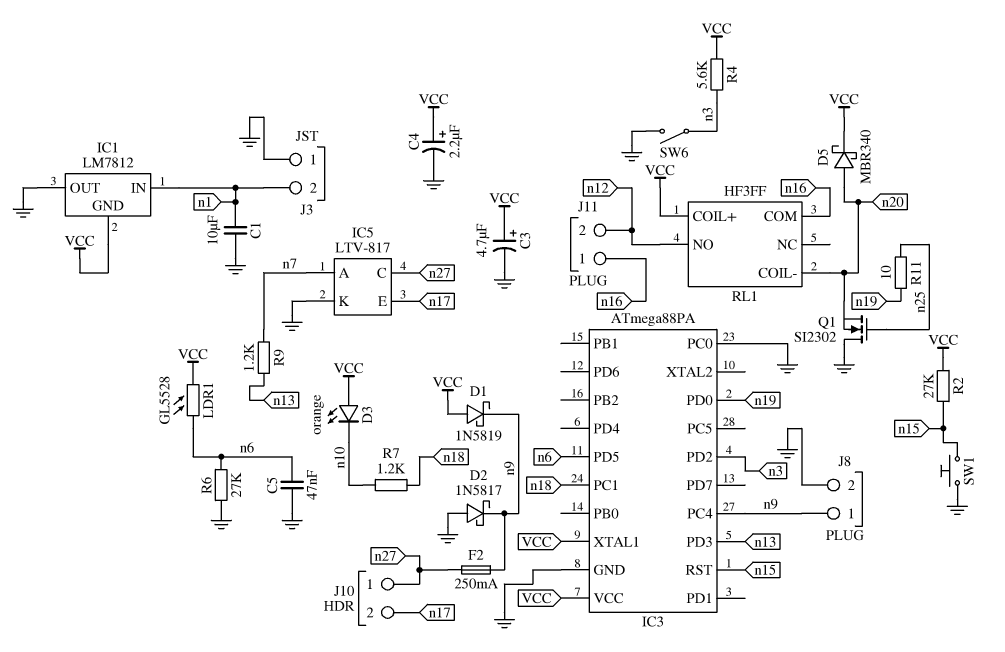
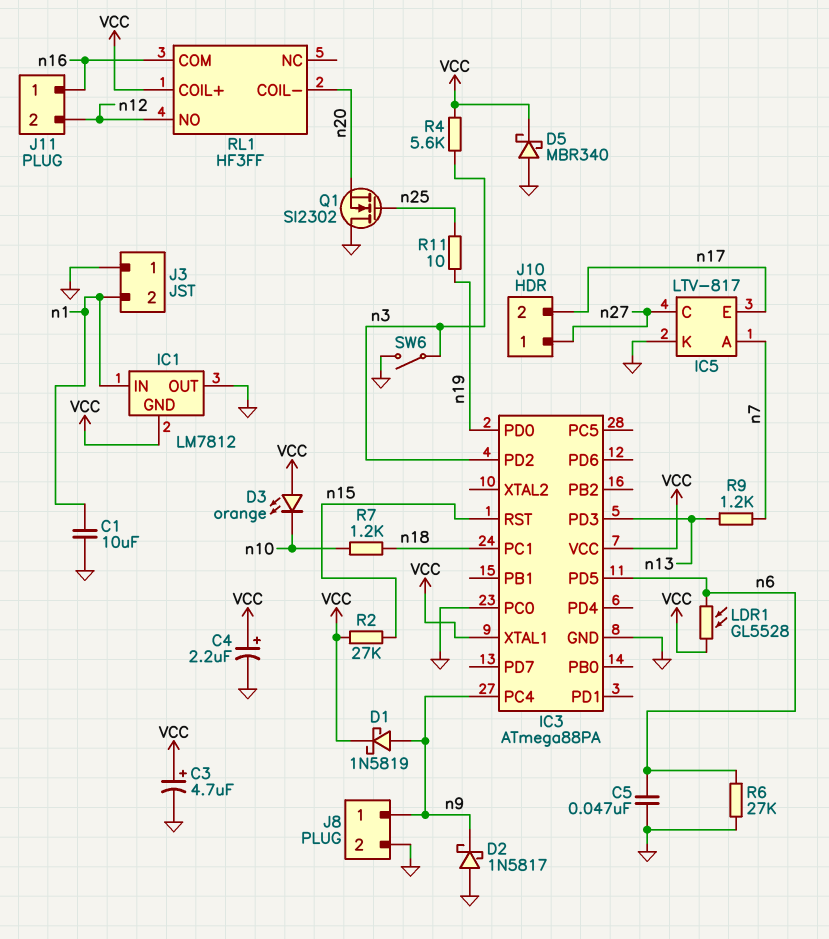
D1: schottky 1N5819 (A VCC, K n9) -> schottky 1N5819 (A n9, K VCC)
D5: schottky MBR340 (A n20, K VCC) -> schottky MBR340 (A GND, K VCC)
F2: 250mA (n9, n27) -> none
SW1: button (GND, n15) -> none

